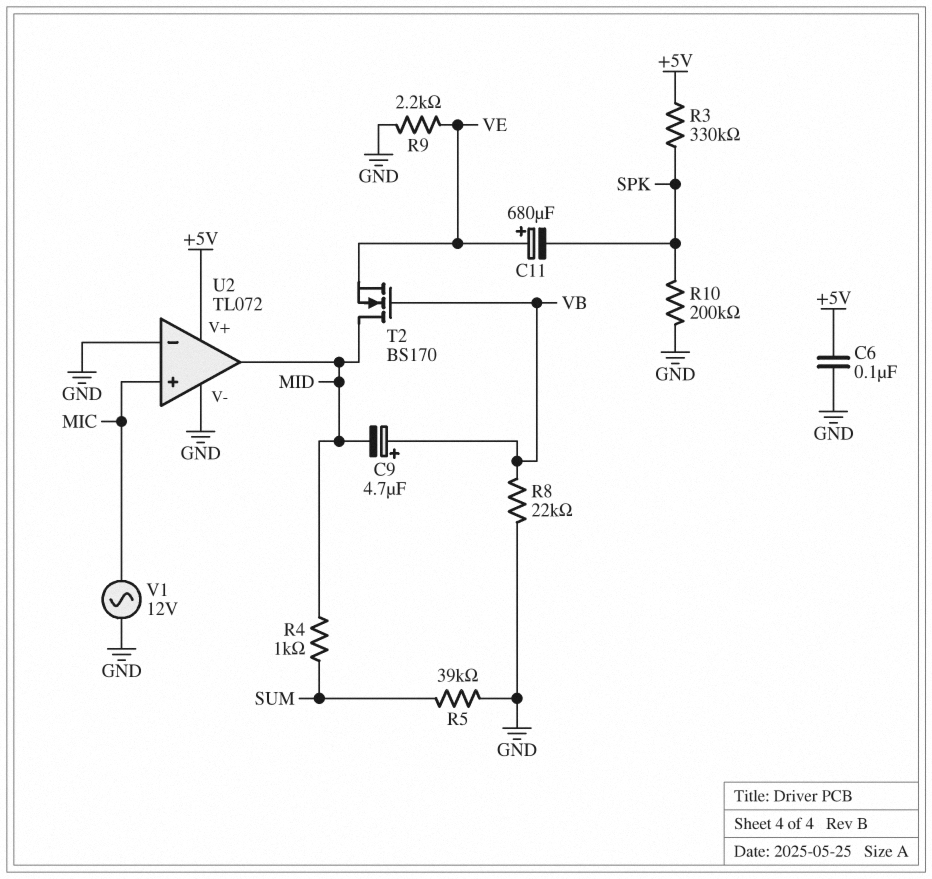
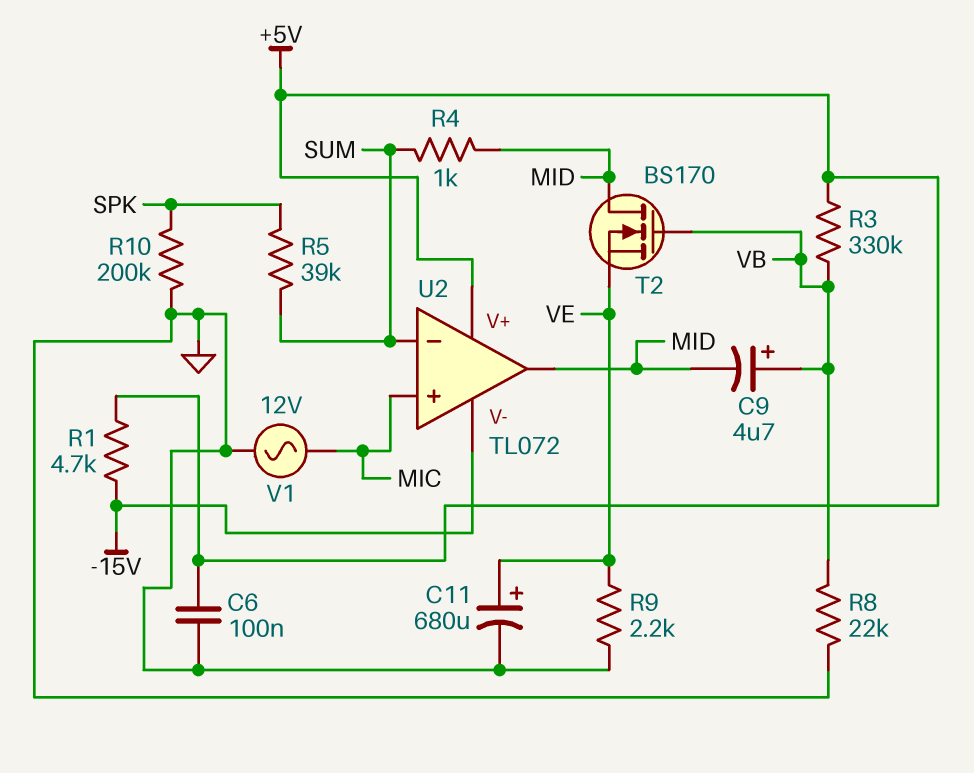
C11: 680uF (plus VE, minus SPK) -> 680uF (plus VE, minus GND)
R1: none -> 4.7k (+5V, -15V)
R3: 330k (+5V, SPK) -> 330k (+5V, VB)
R5: 39k (GND, SUM) -> 39k (SPK, SUM)
U2 pin V-: GND -> -15V
U2 pin in-: GND -> SUM

